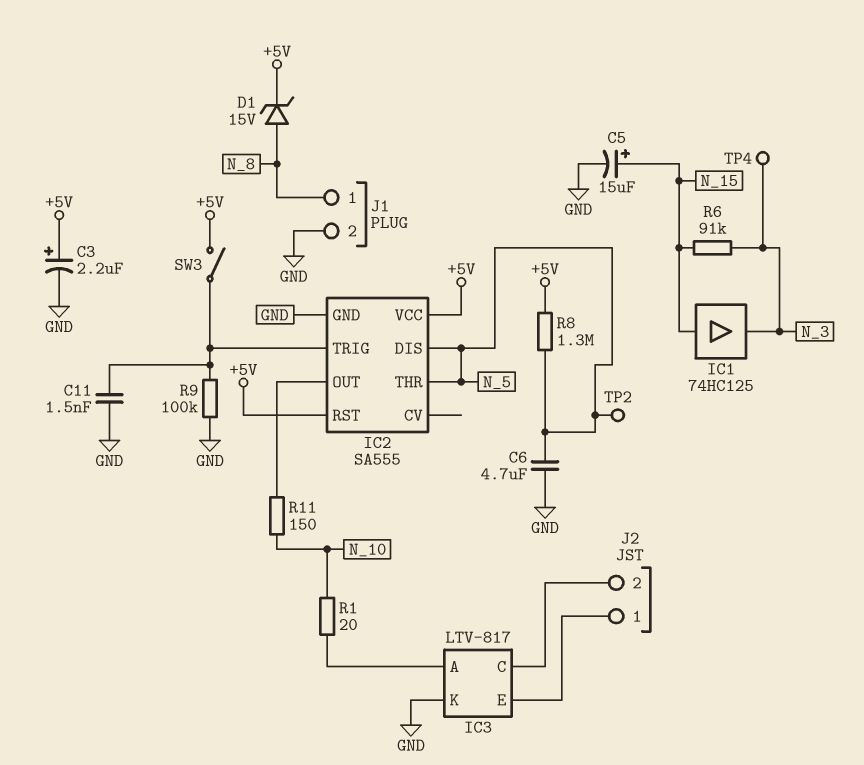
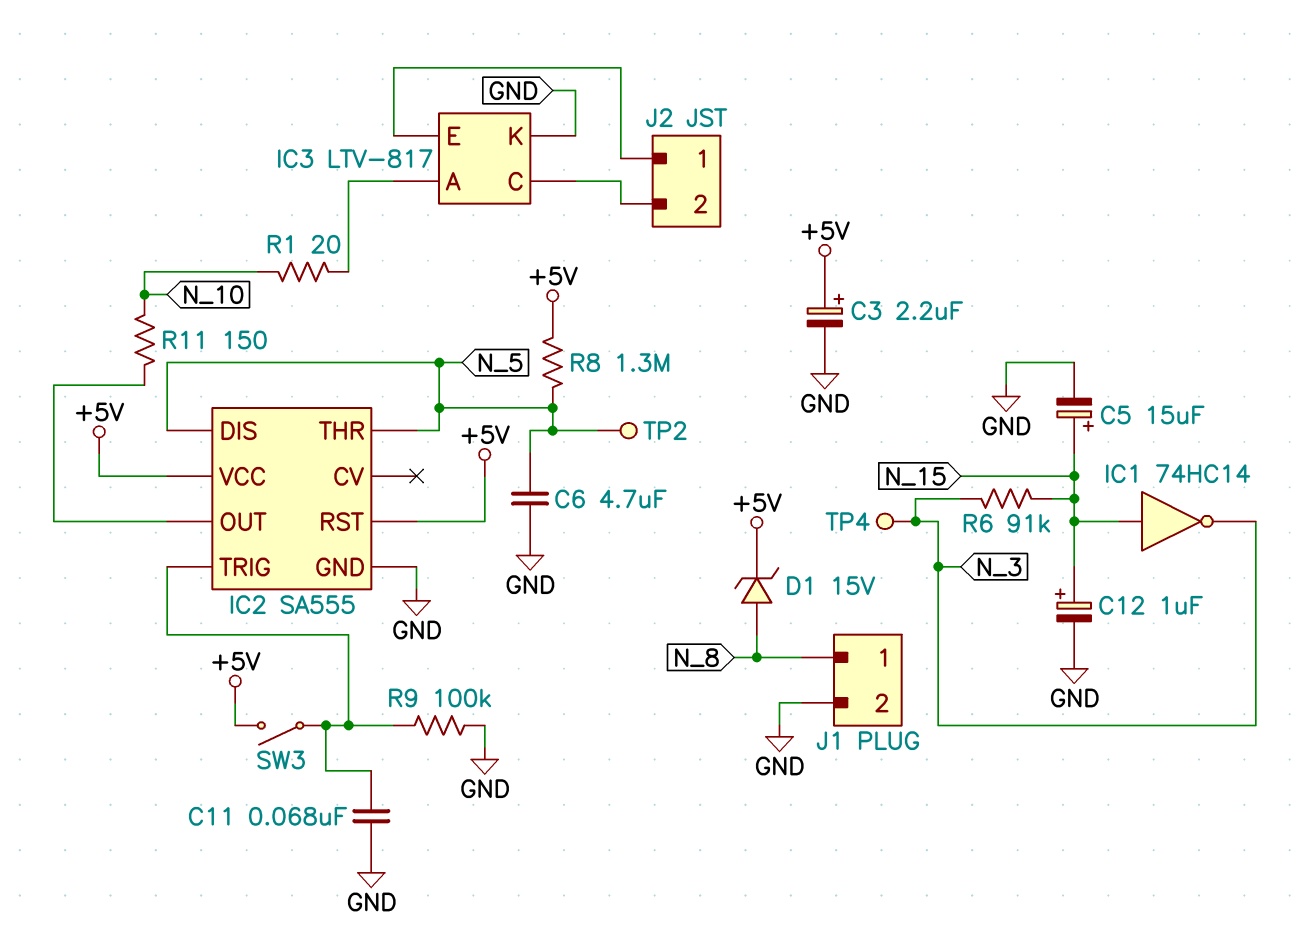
C11: 1.5nF (GND, IC2/TRIG) -> 68nF (GND, IC2/TRIG)
C12: none -> 1uF (plus N_15, minus GND)
IC1: buffer 74HC125 (in N_15, out N_3) -> NOT 74HC14 (in N_15, out N_3)

